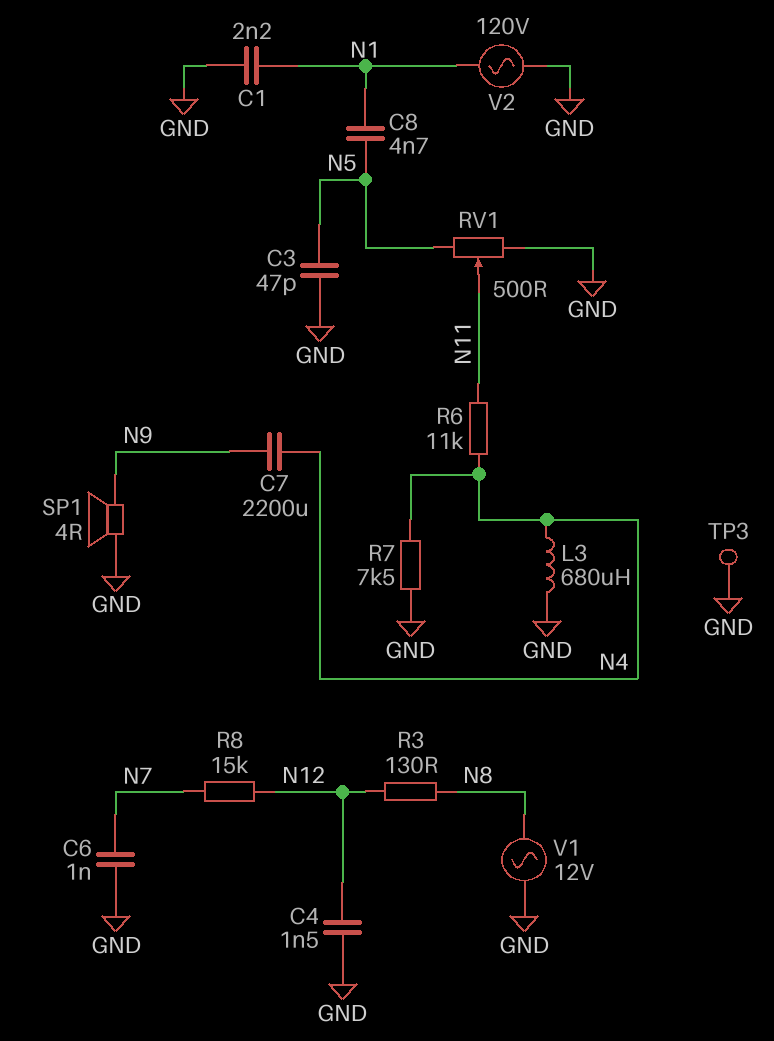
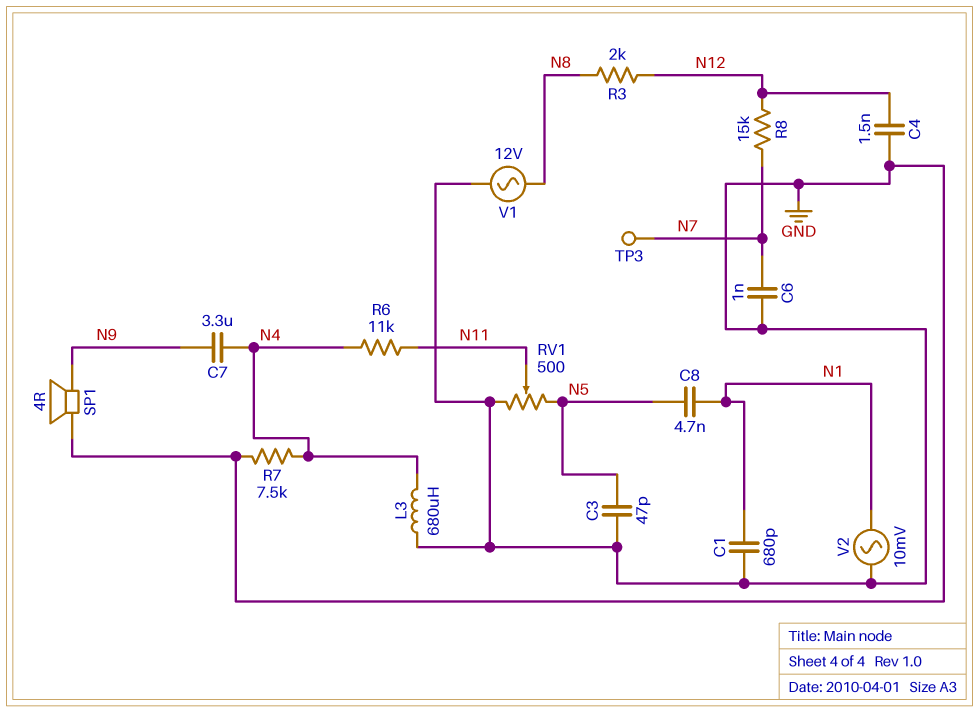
C1: 2.2nF (GND, N1) -> 680pF (GND, N1)
C7: 2200uF (N4, N9) -> 3.3uF (N4, N9)
R3: 130 (N8, N12) -> 2k (N8, N12)
TP3: test point (GND) -> test point (N7)
V2: AC 120V (GND, N1) -> AC 10mV (GND, N1)

